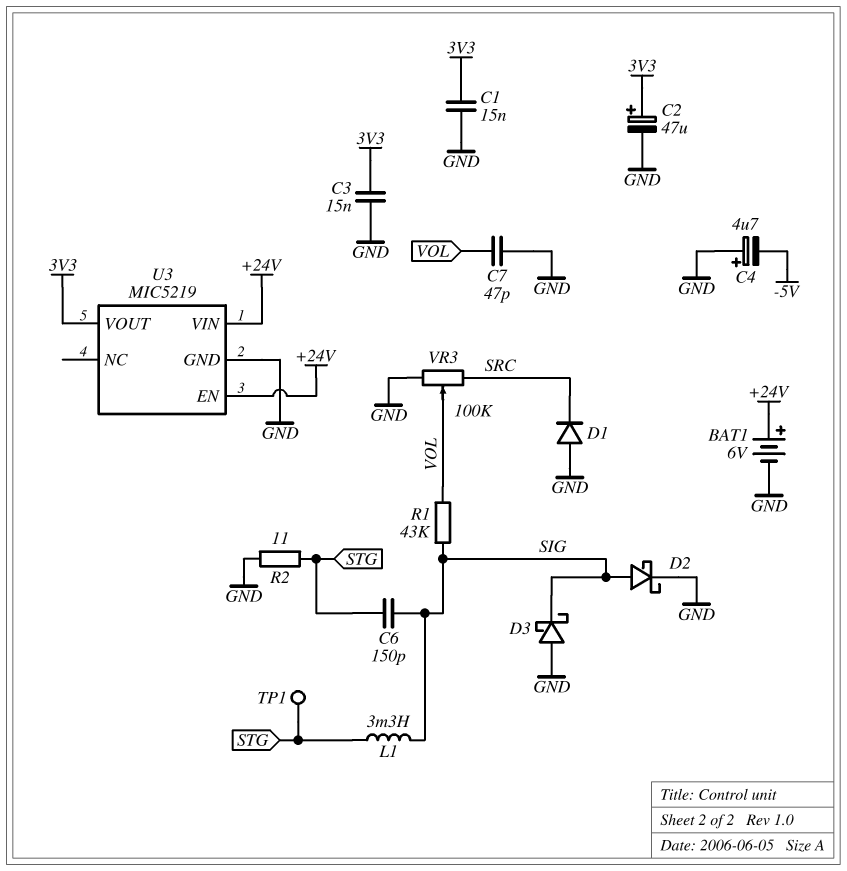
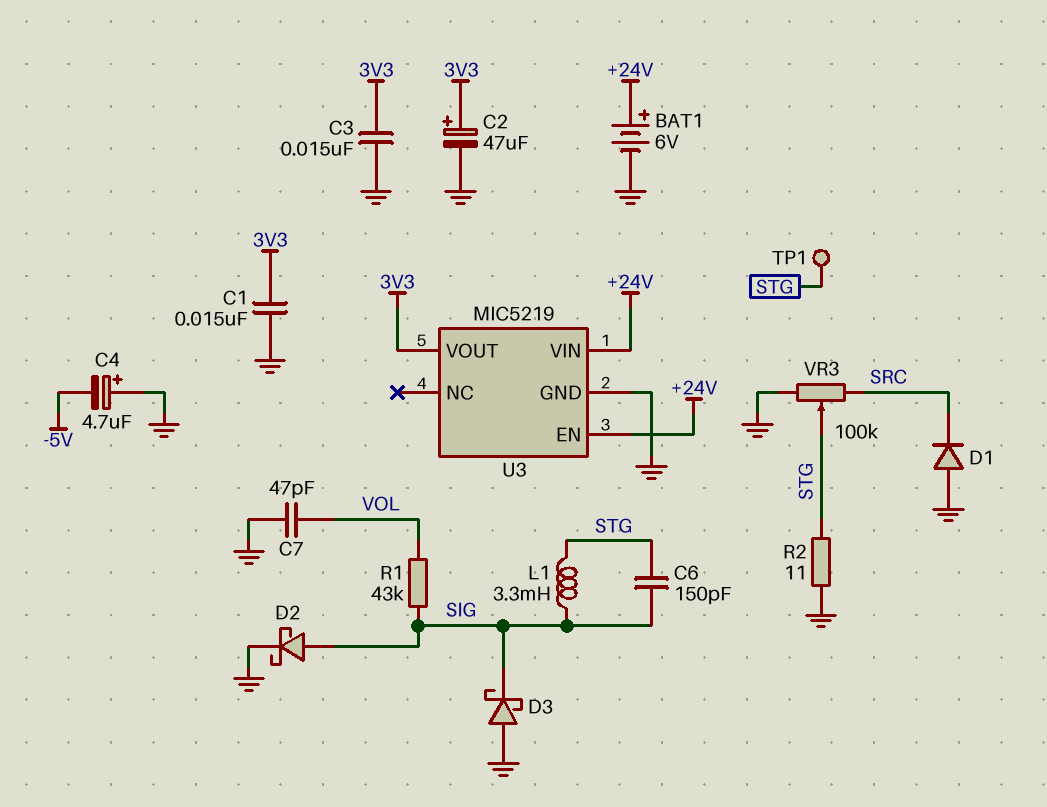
VR3: 100k (GND, SRC, wiper VOL) -> 100k (GND, SRC, wiper STG)

